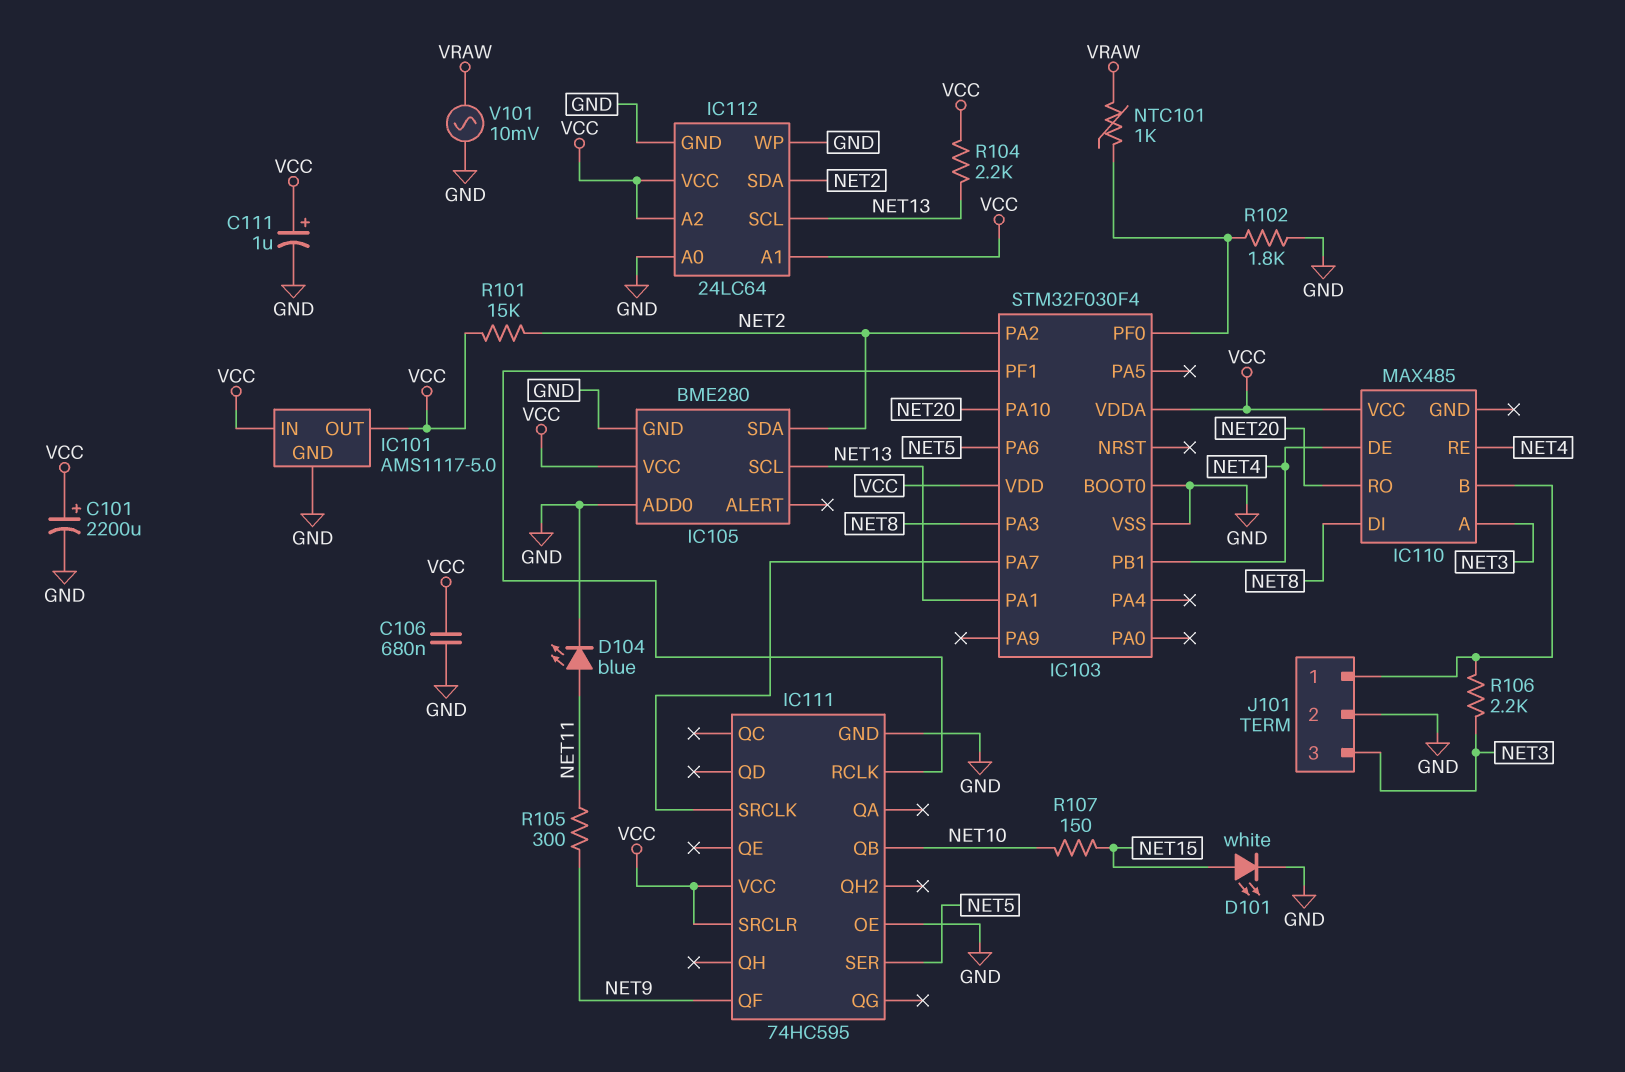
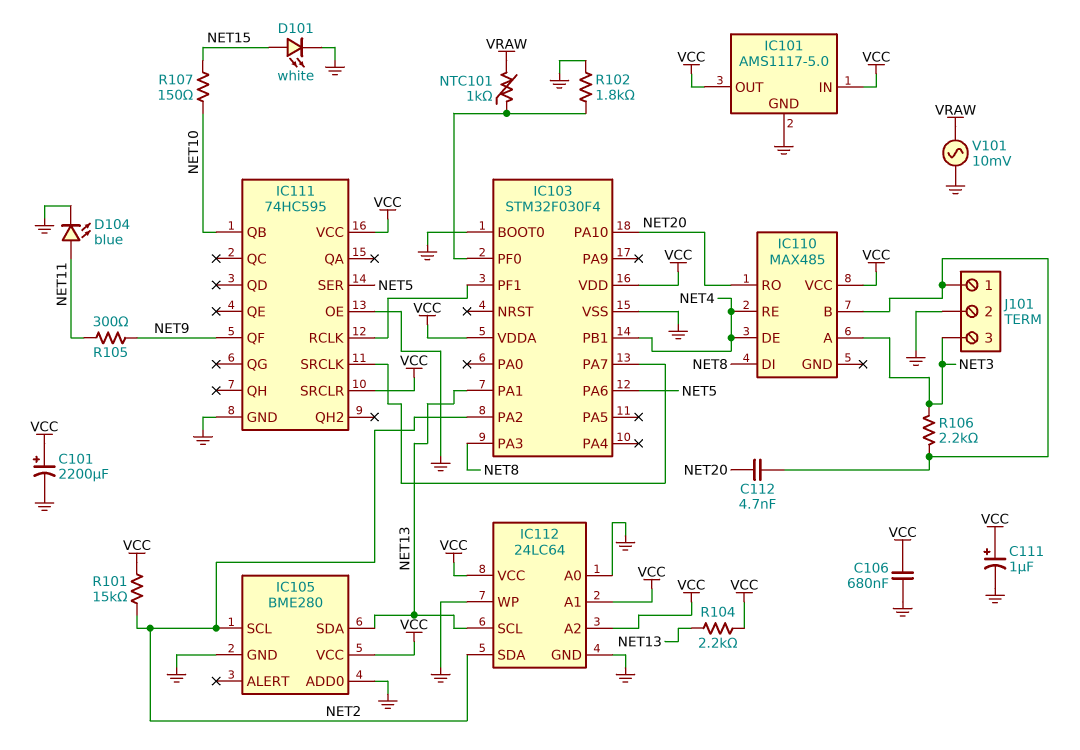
C112: none -> 4.7nF (IC110/B, NET20)
IC105 pin SCL: NET13 -> NET2
IC105 pin SDA: NET2 -> NET13

